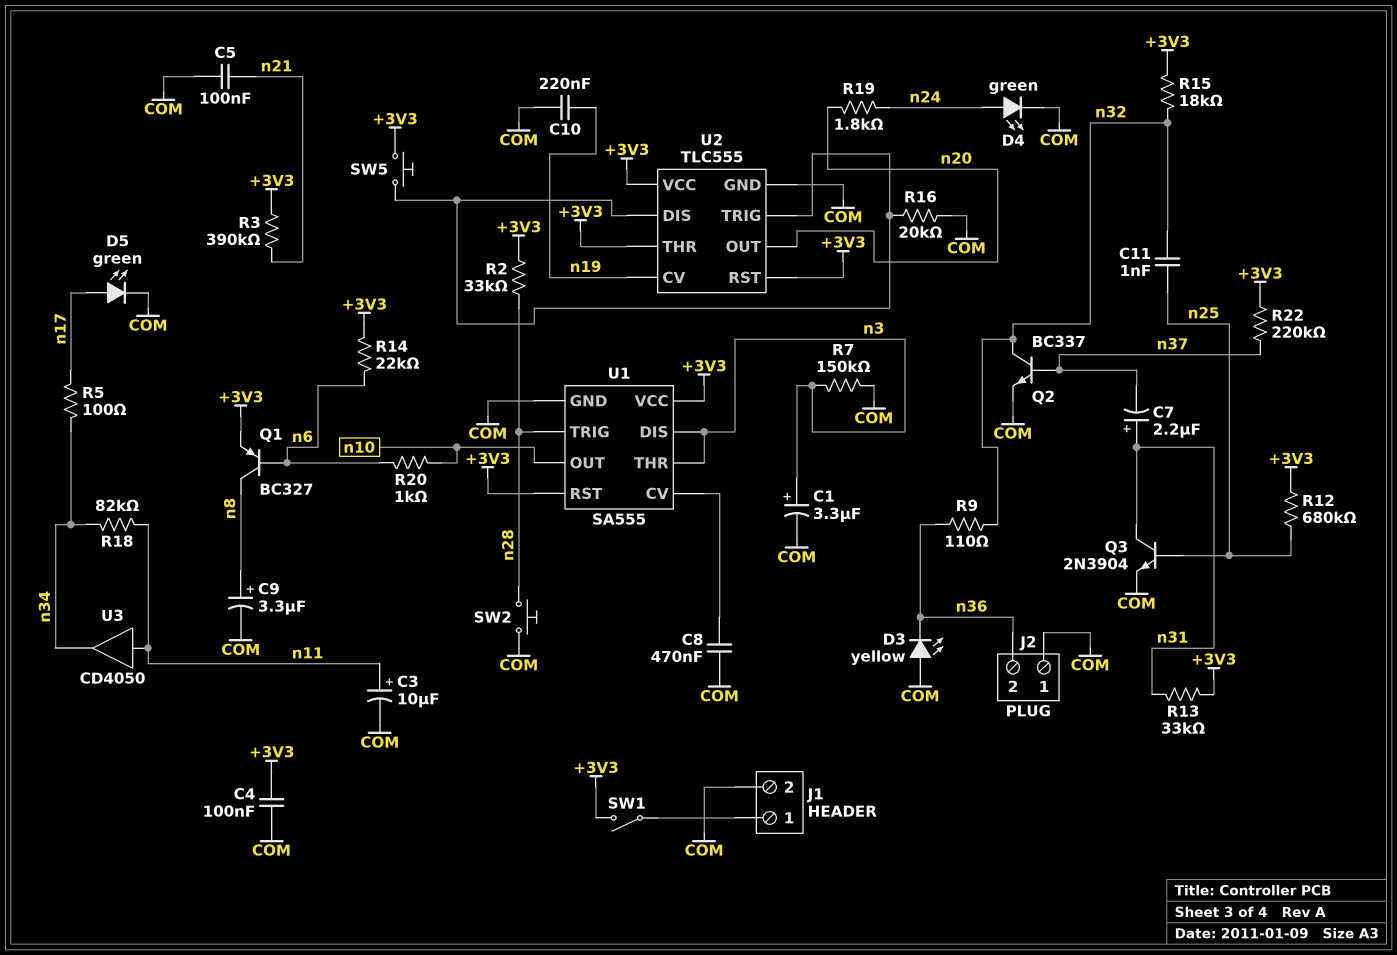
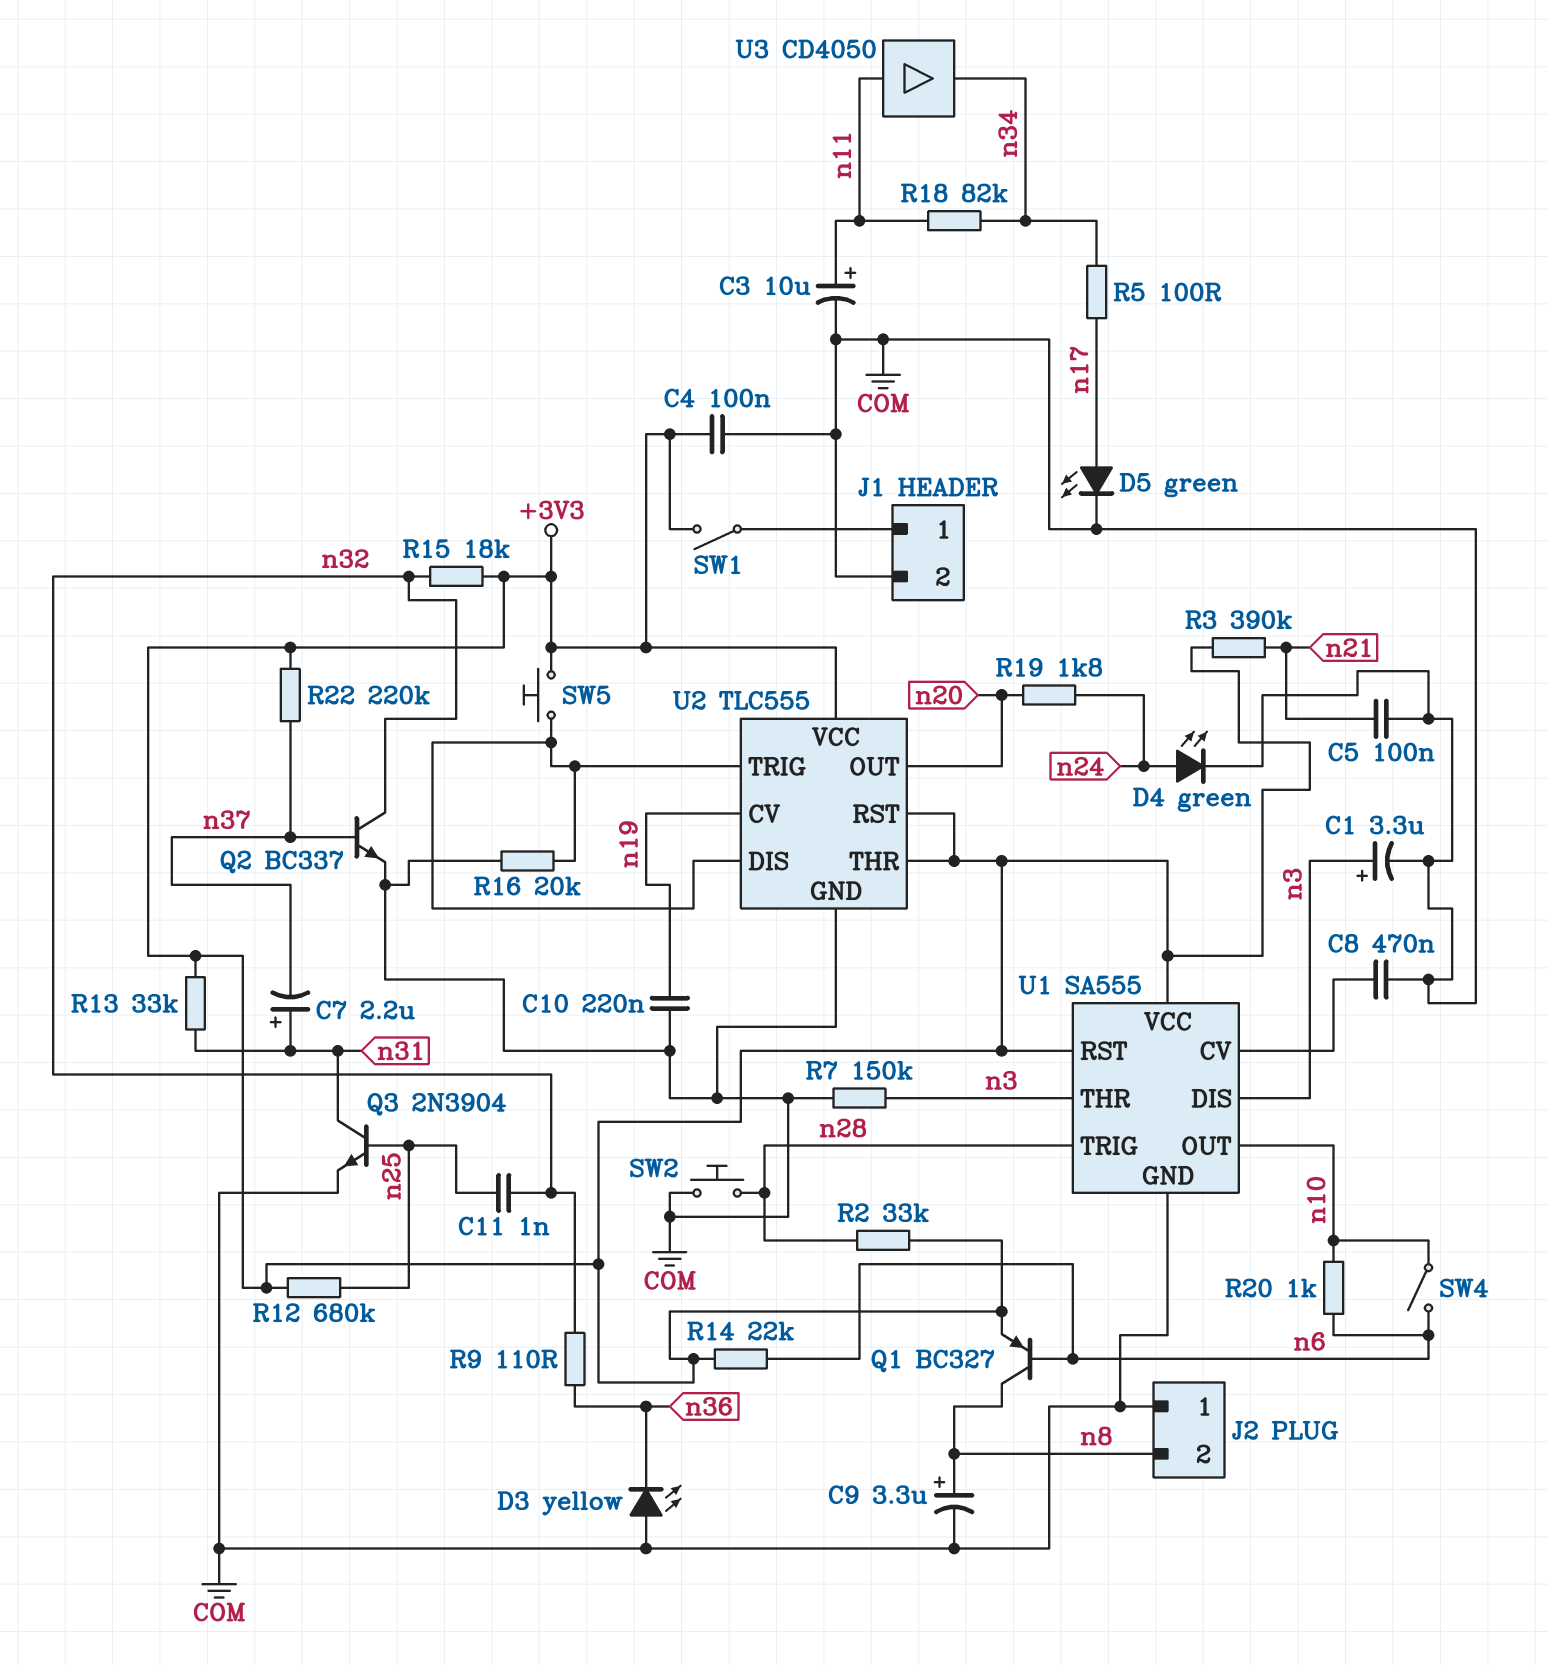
J2 pin 2: n36 -> n8
SW4: none -> switch (n6, n10)

